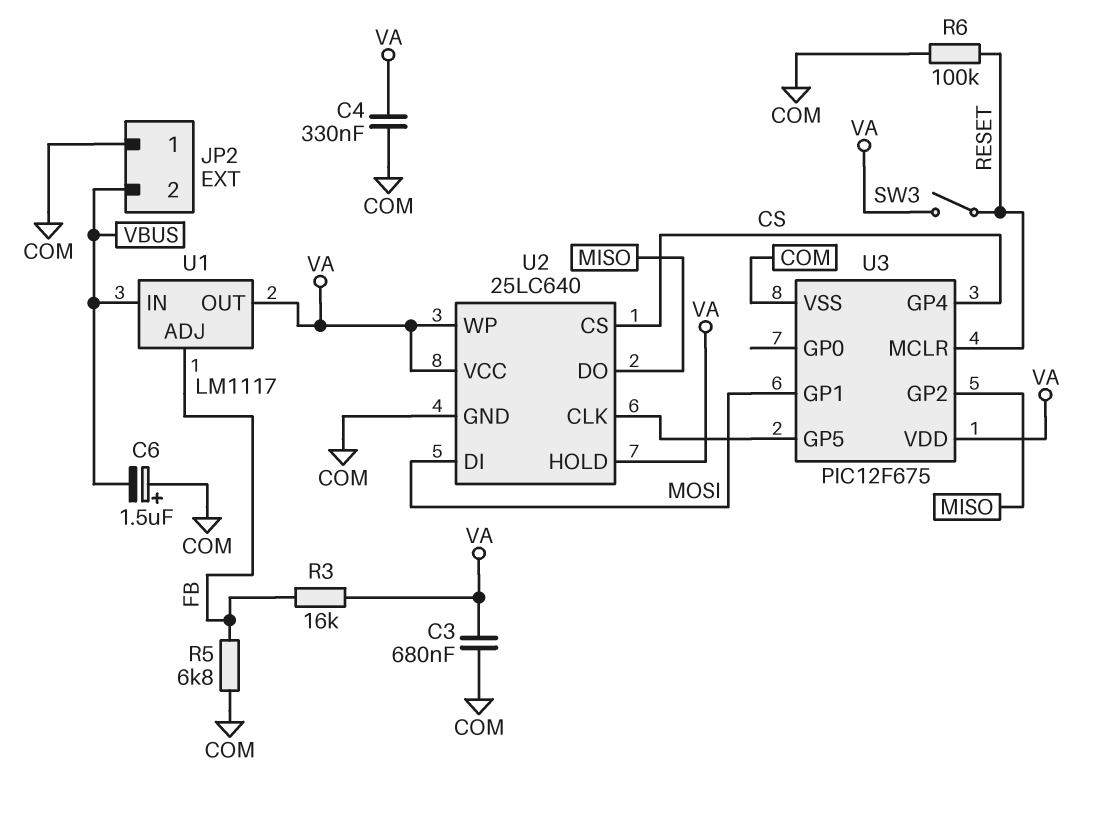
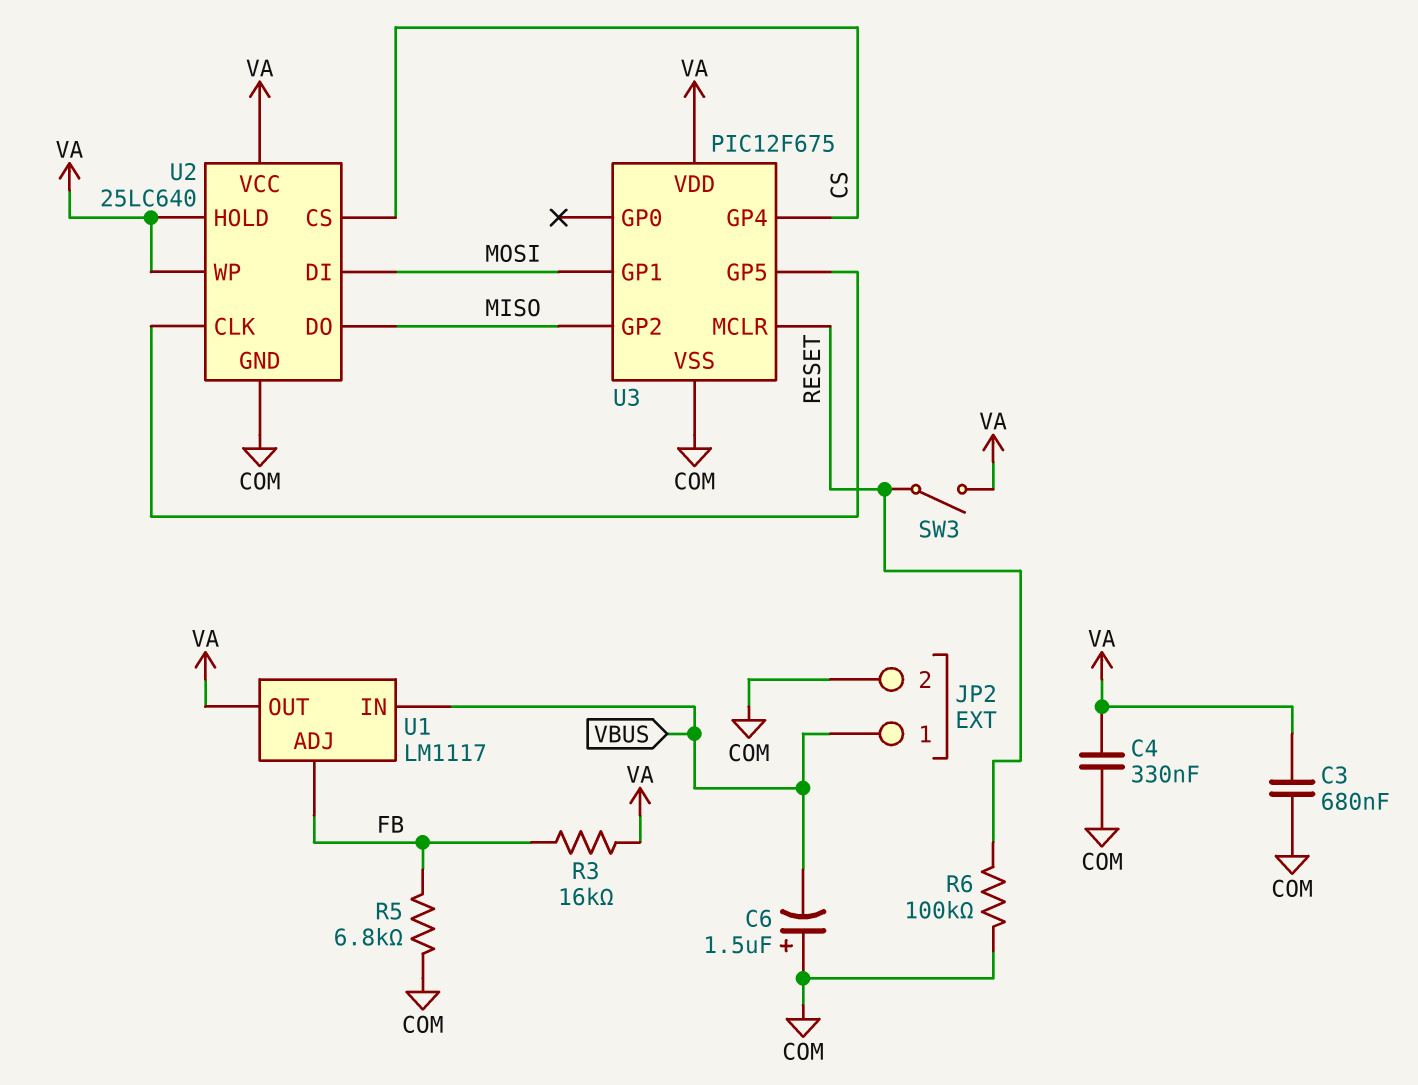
JP2 pin 1: COM -> VBUS
JP2 pin 2: VBUS -> COM

